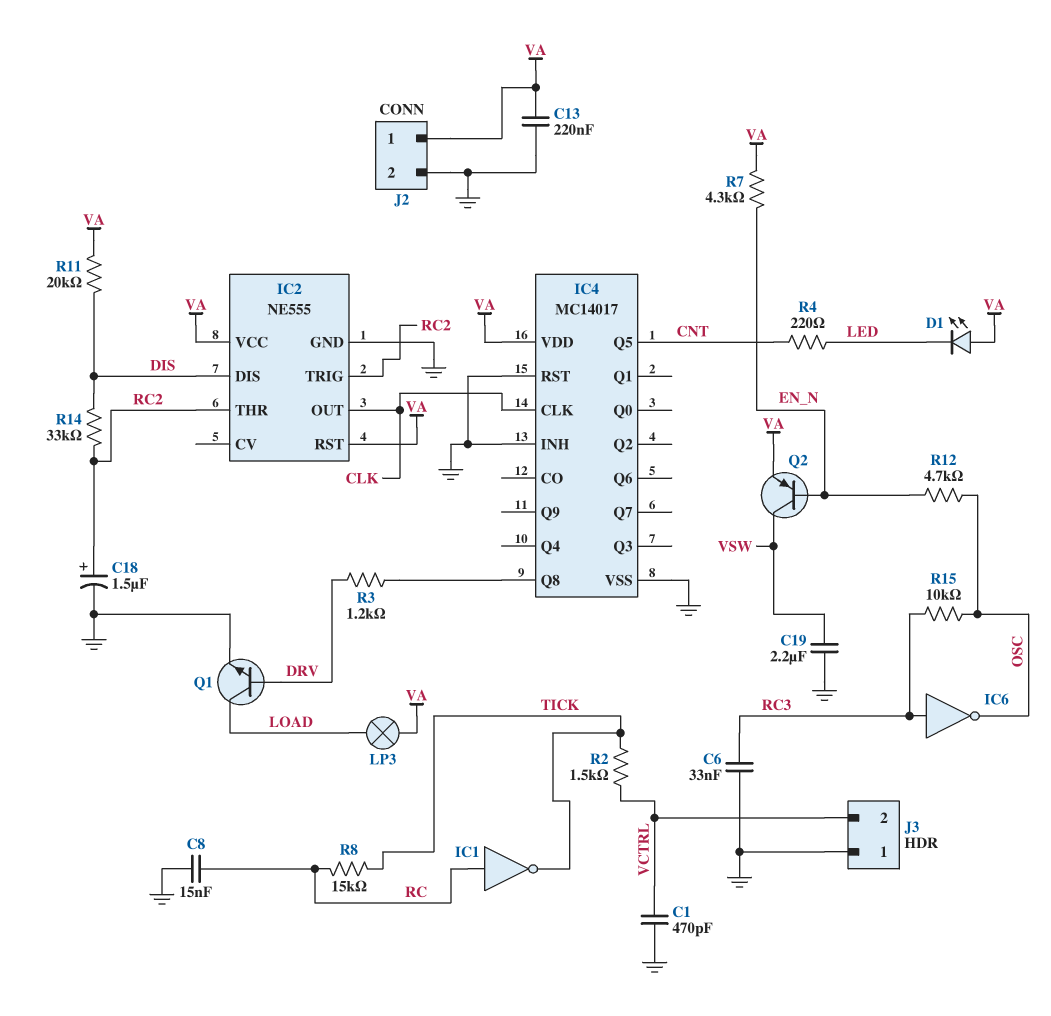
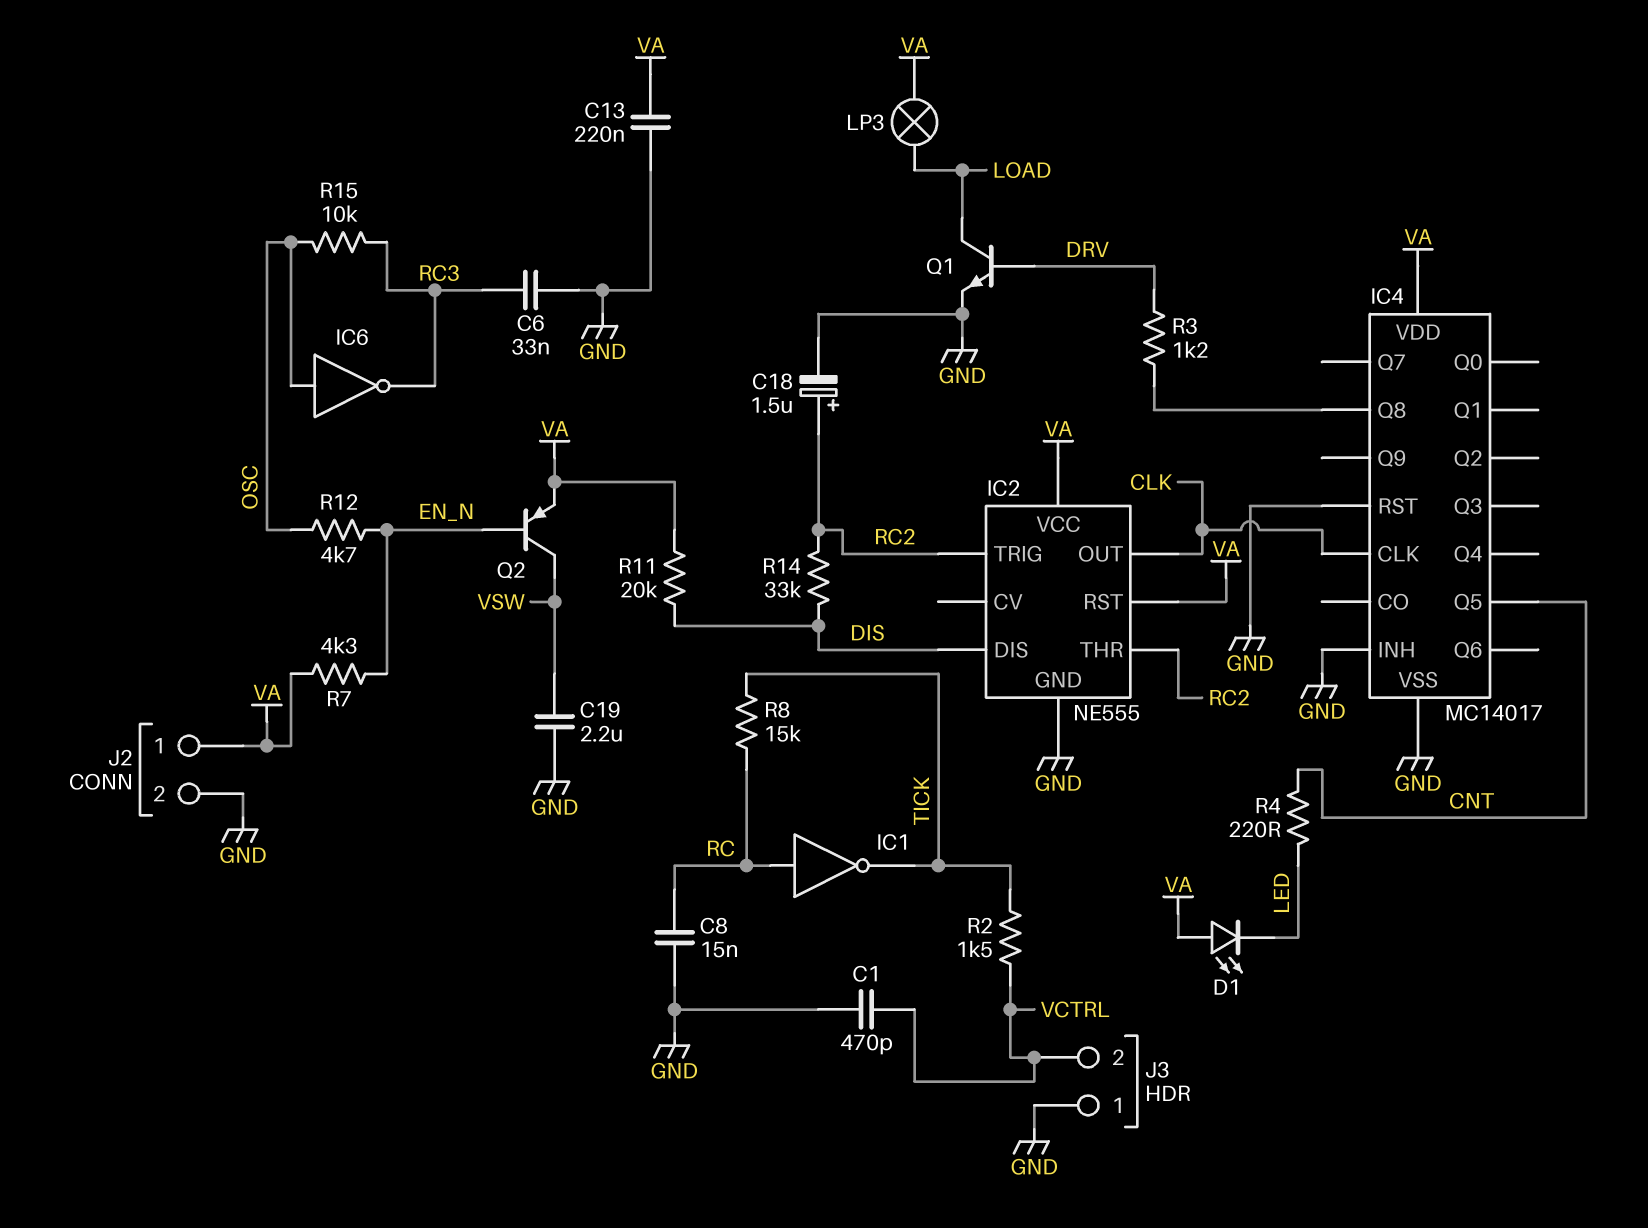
IC6: NOT (in RC3, out OSC) -> NOT (in OSC, out RC3)

